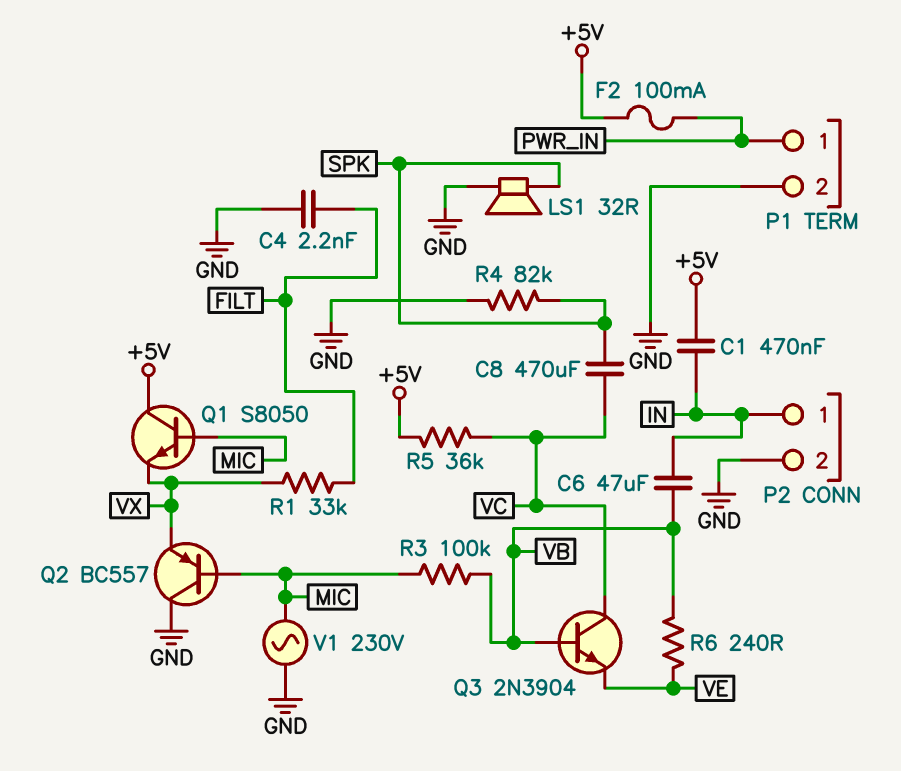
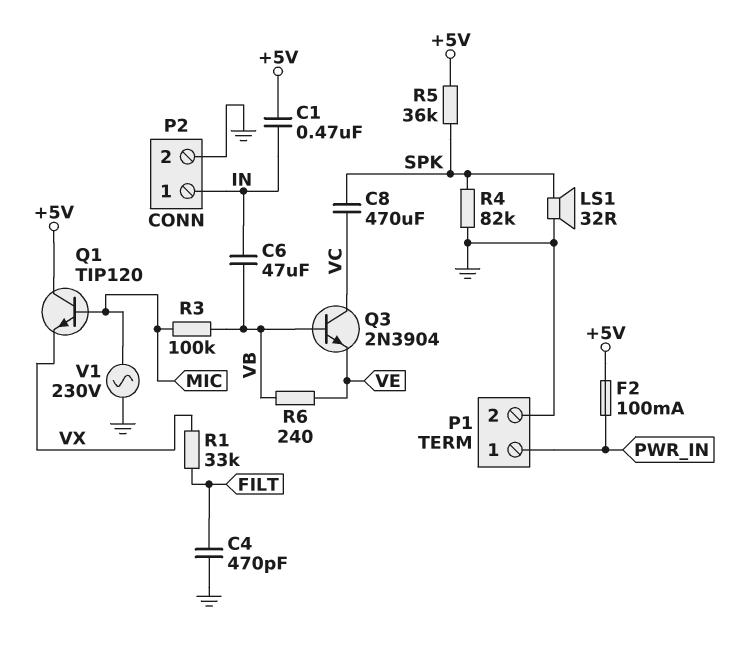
C4: 2.2nF (FILT, GND) -> 470pF (FILT, GND)
Q1: NPN S8050 (B MIC, C +5V, E VX) -> NPN TIP120 (B MIC, C +5V, E VX)
Q2: PNP BC557 (B MIC, C GND, E VX) -> none
R5: 36k (+5V, VC) -> 36k (+5V, SPK)

